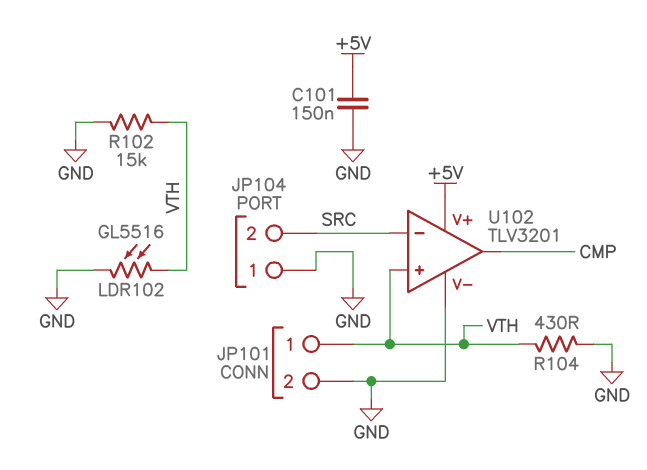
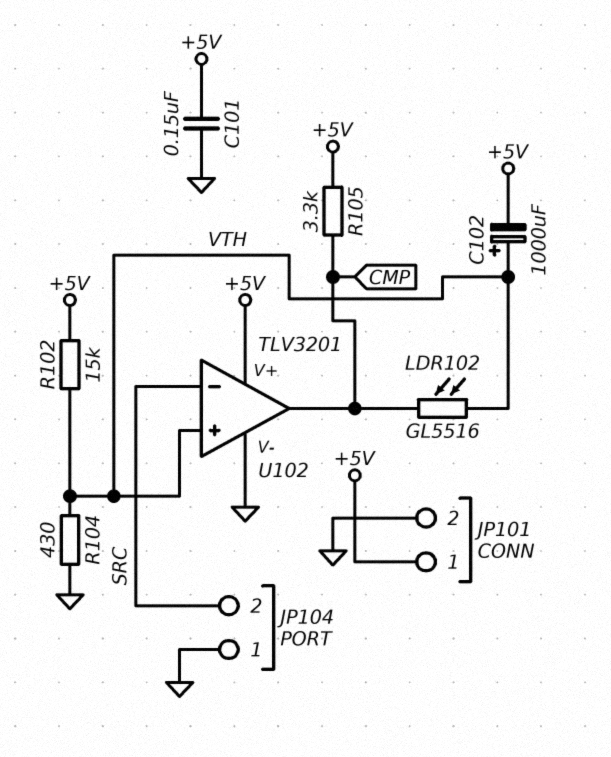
C102: none -> 1000uF (plus VTH, minus +5V)
JP101 pin 1: VTH -> +5V
LDR102: GL5516 (GND, VTH) -> GL5516 (CMP, VTH)
R102: 15k (GND, VTH) -> 15k (+5V, VTH)
R105: none -> 3.3k (+5V, CMP)

